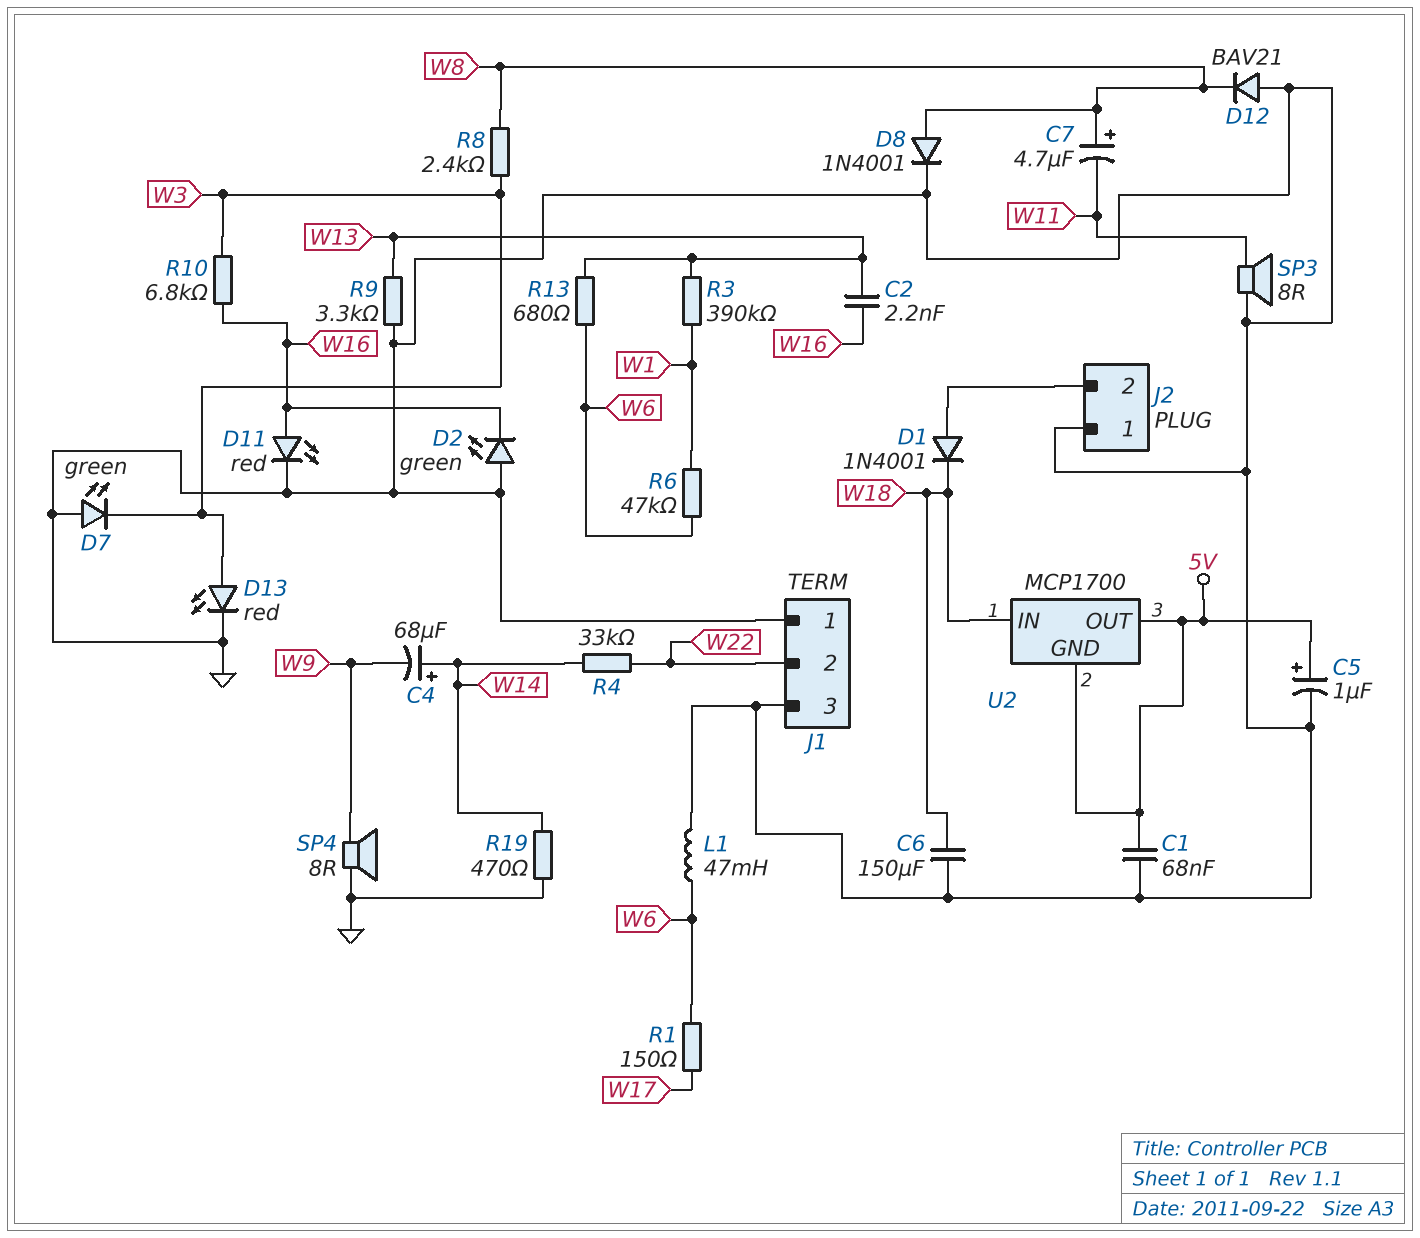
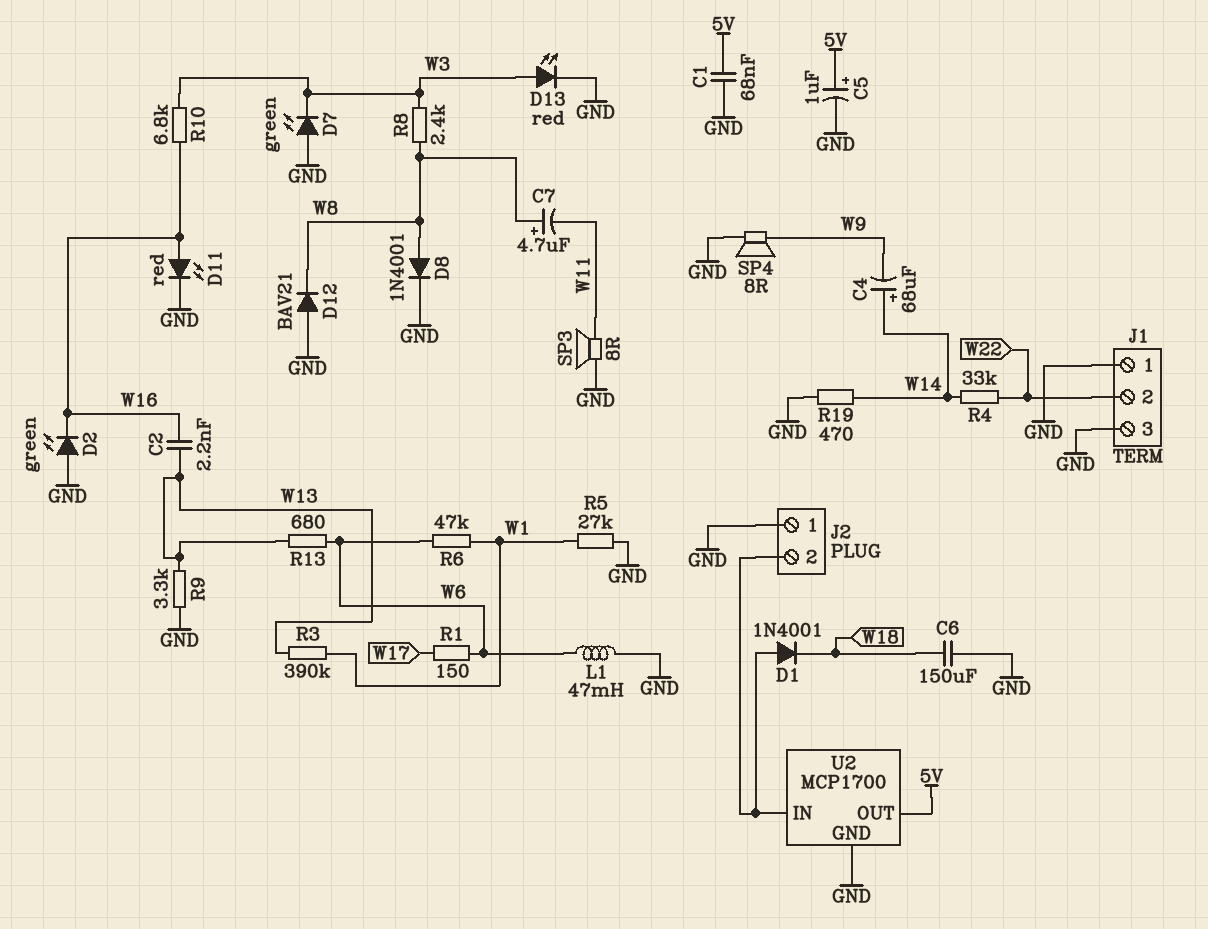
R5: none -> 27k (GND, W1)
U2 pin GND: 5V -> GND
U2 pin IN: W18 -> J2/2

